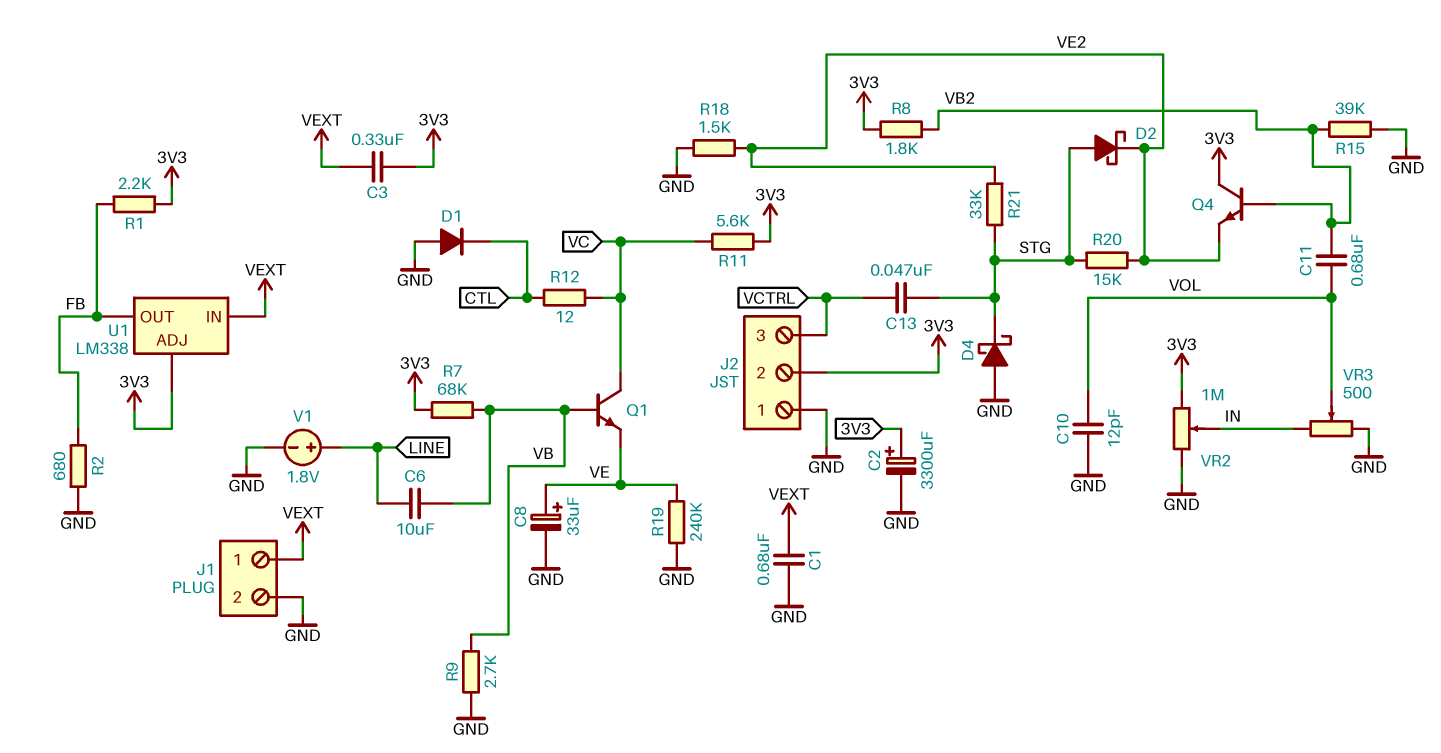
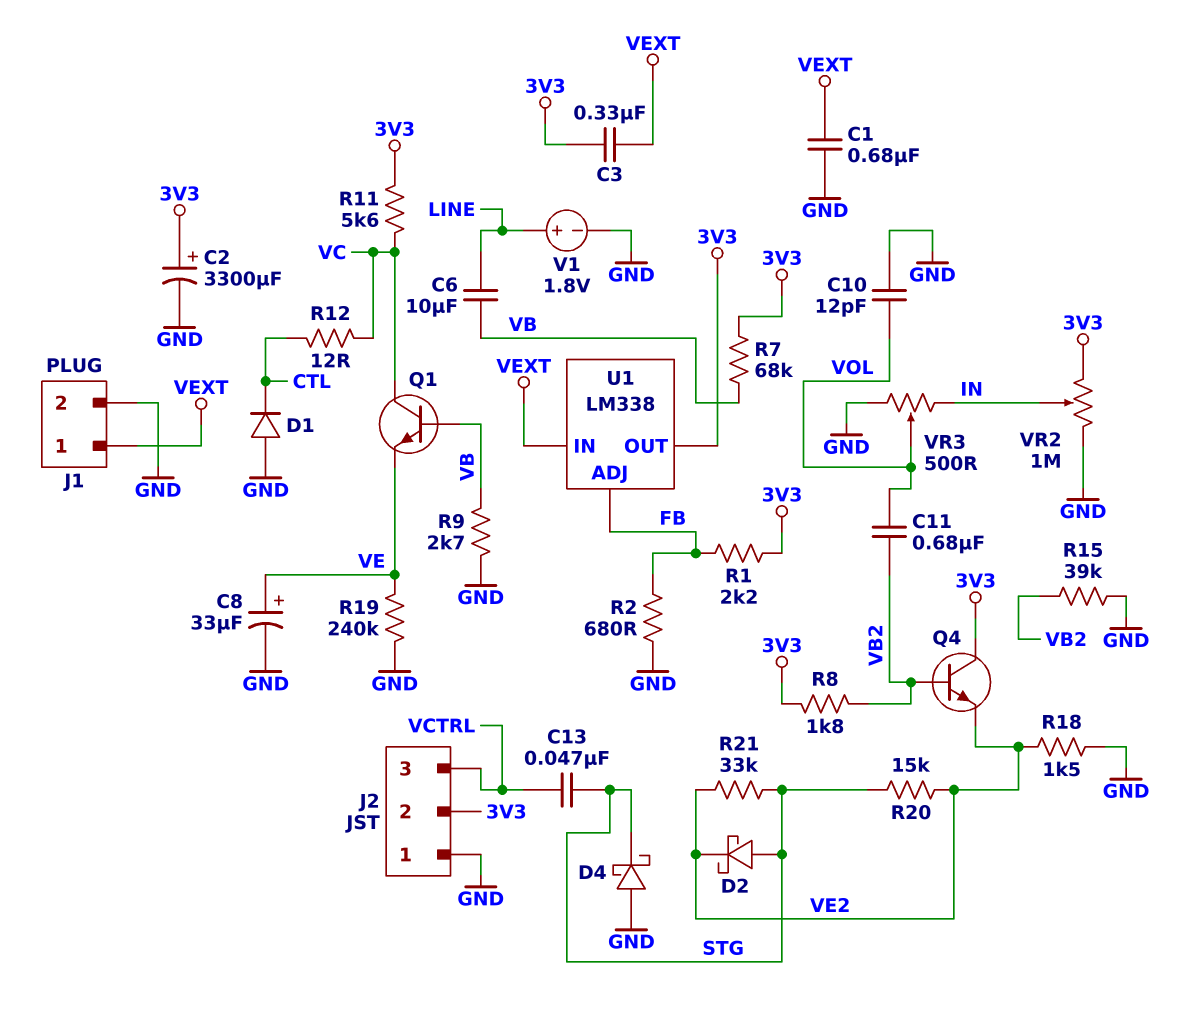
U1 pin ADJ: 3V3 -> FB
U1 pin OUT: FB -> 3V3

